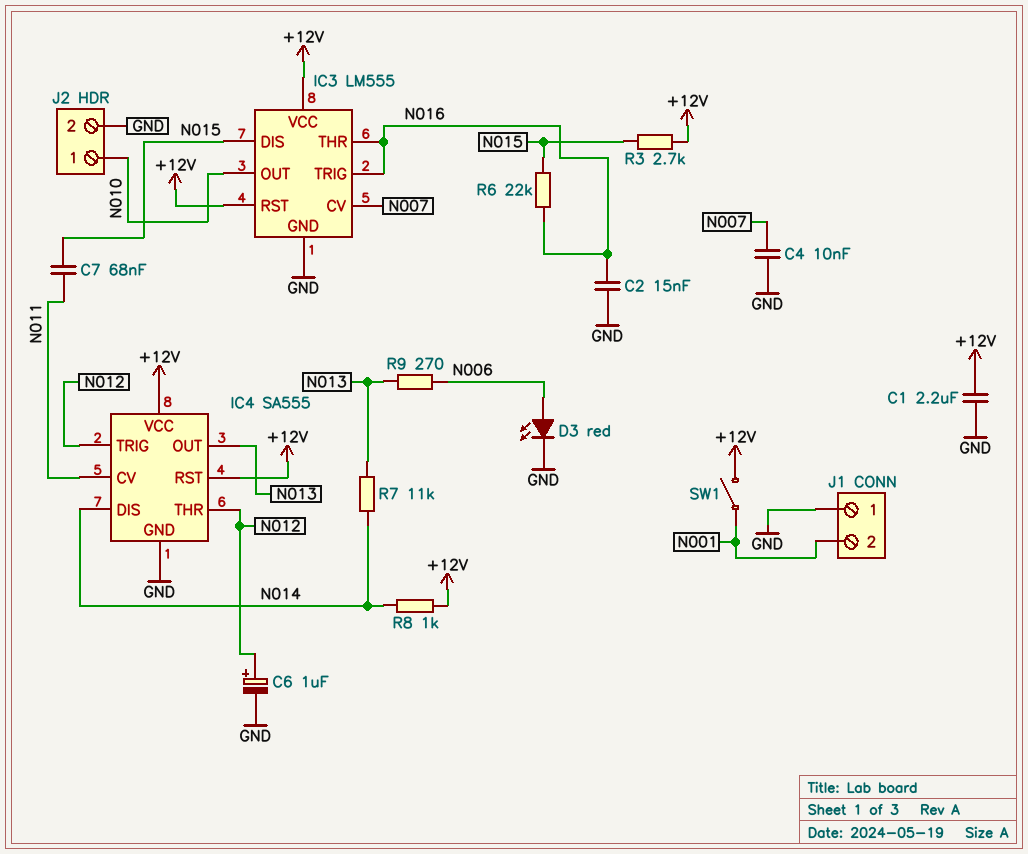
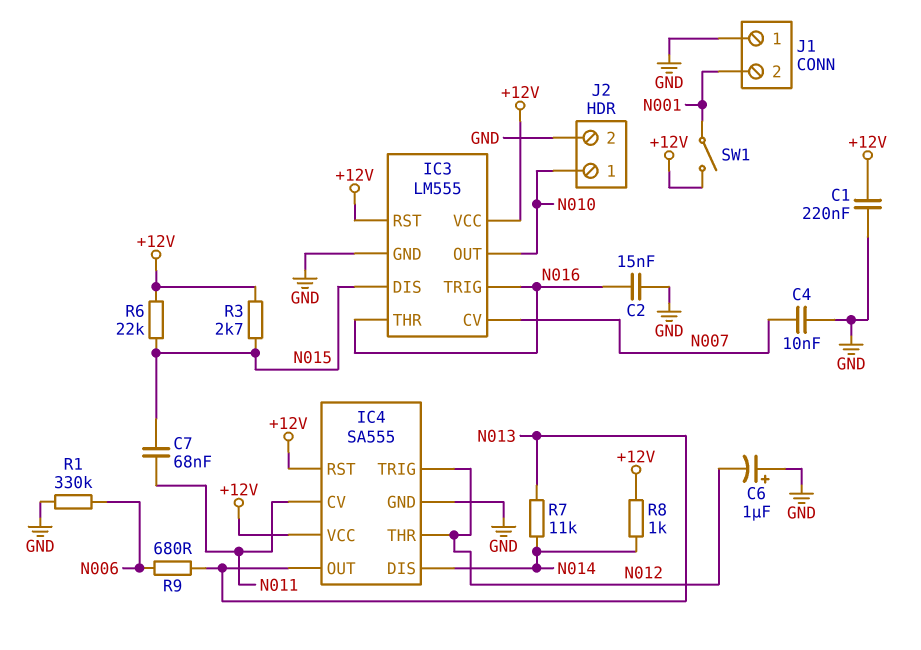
C1: 2.2uF (+12V, GND) -> 220nF (+12V, GND)
C6: 1uF (plus N012, minus GND) -> 1uF (plus GND, minus N012)
D3: LED red (A N006, K GND) -> none
R1: none -> 330k (GND, N006)
R6: 22k (N015, N016) -> 22k (+12V, N015)
R9: 270 (N006, N013) -> 680 (N006, N013)

